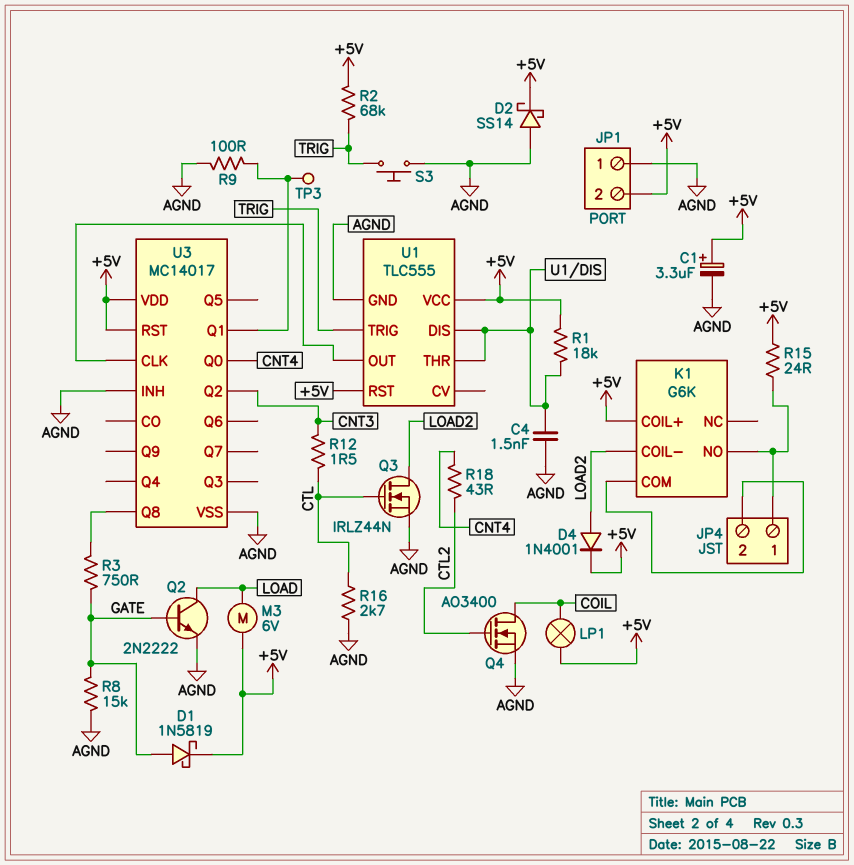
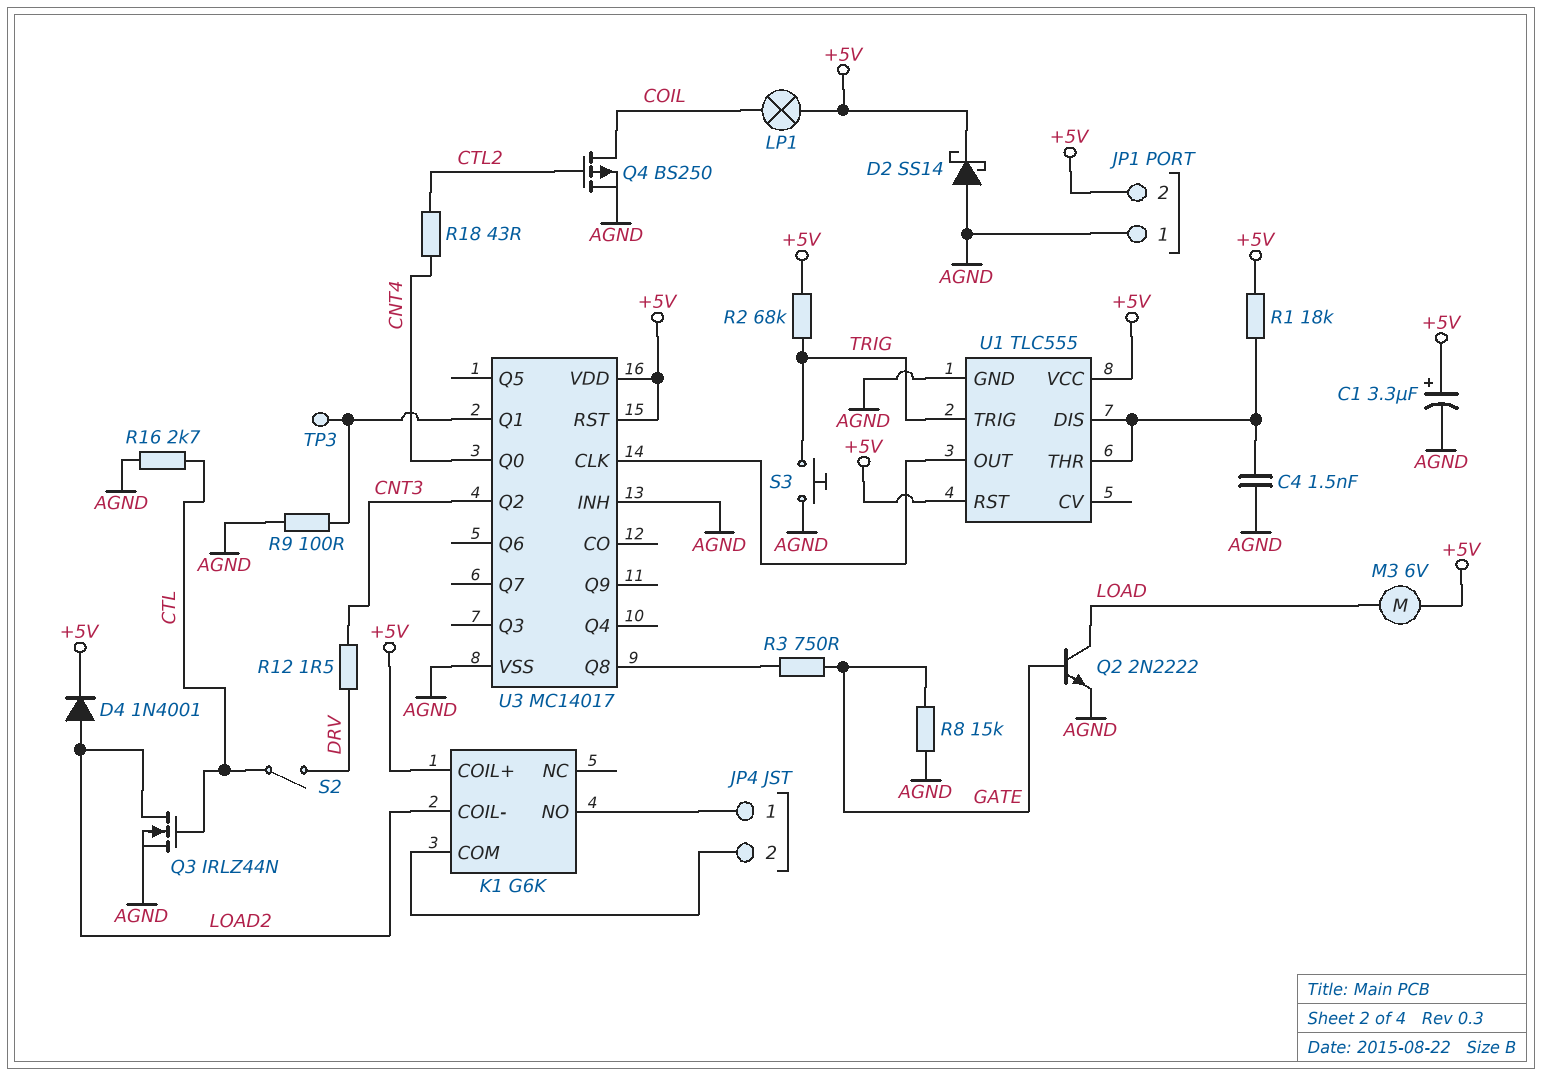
D1: schottky 1N5819 (A GATE, K +5V) -> none
Q4: NMOS AO3400 (G CTL2, D COIL, S AGND) -> PMOS BS250 (G CTL2, D COIL, S AGND)
R12: 1.5 (CNT3, CTL) -> 1.5 (CNT3, DRV)
R15: 24 (+5V, JP4/1) -> none
S2: none -> switch (CTL, DRV)

